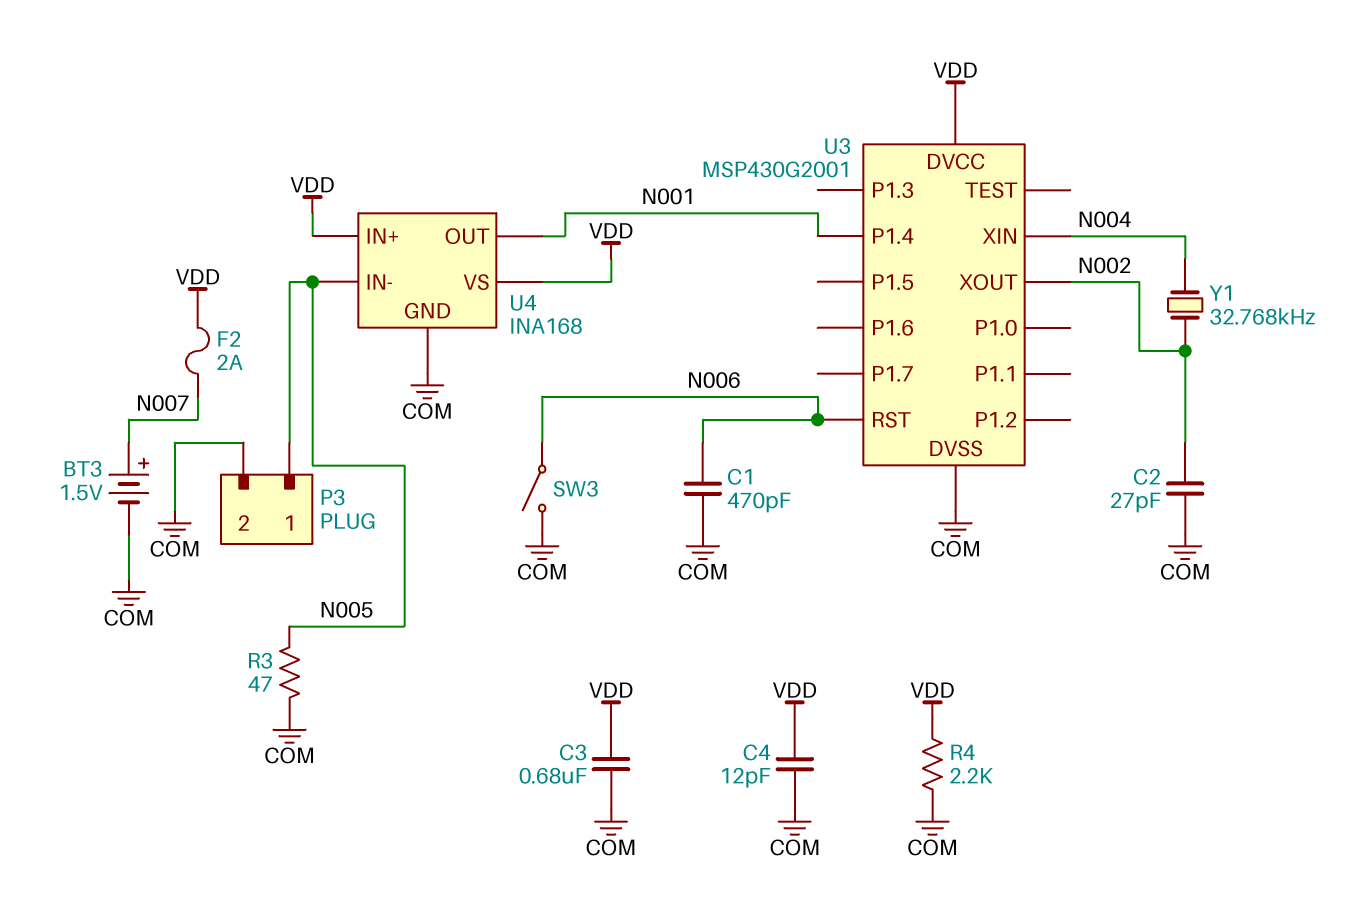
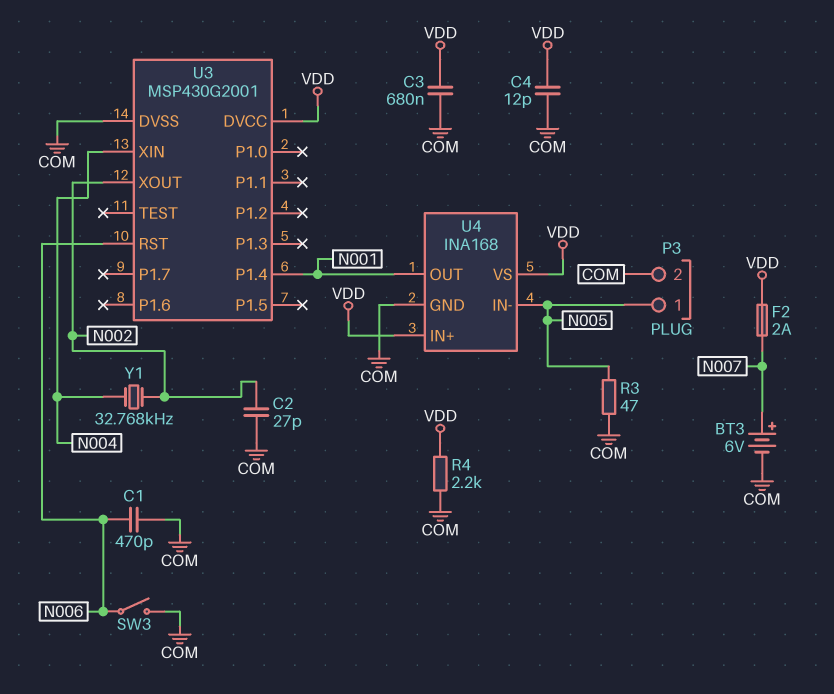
BT3: 1.5V (plus N007, minus COM) -> 6V (plus N007, minus COM)

